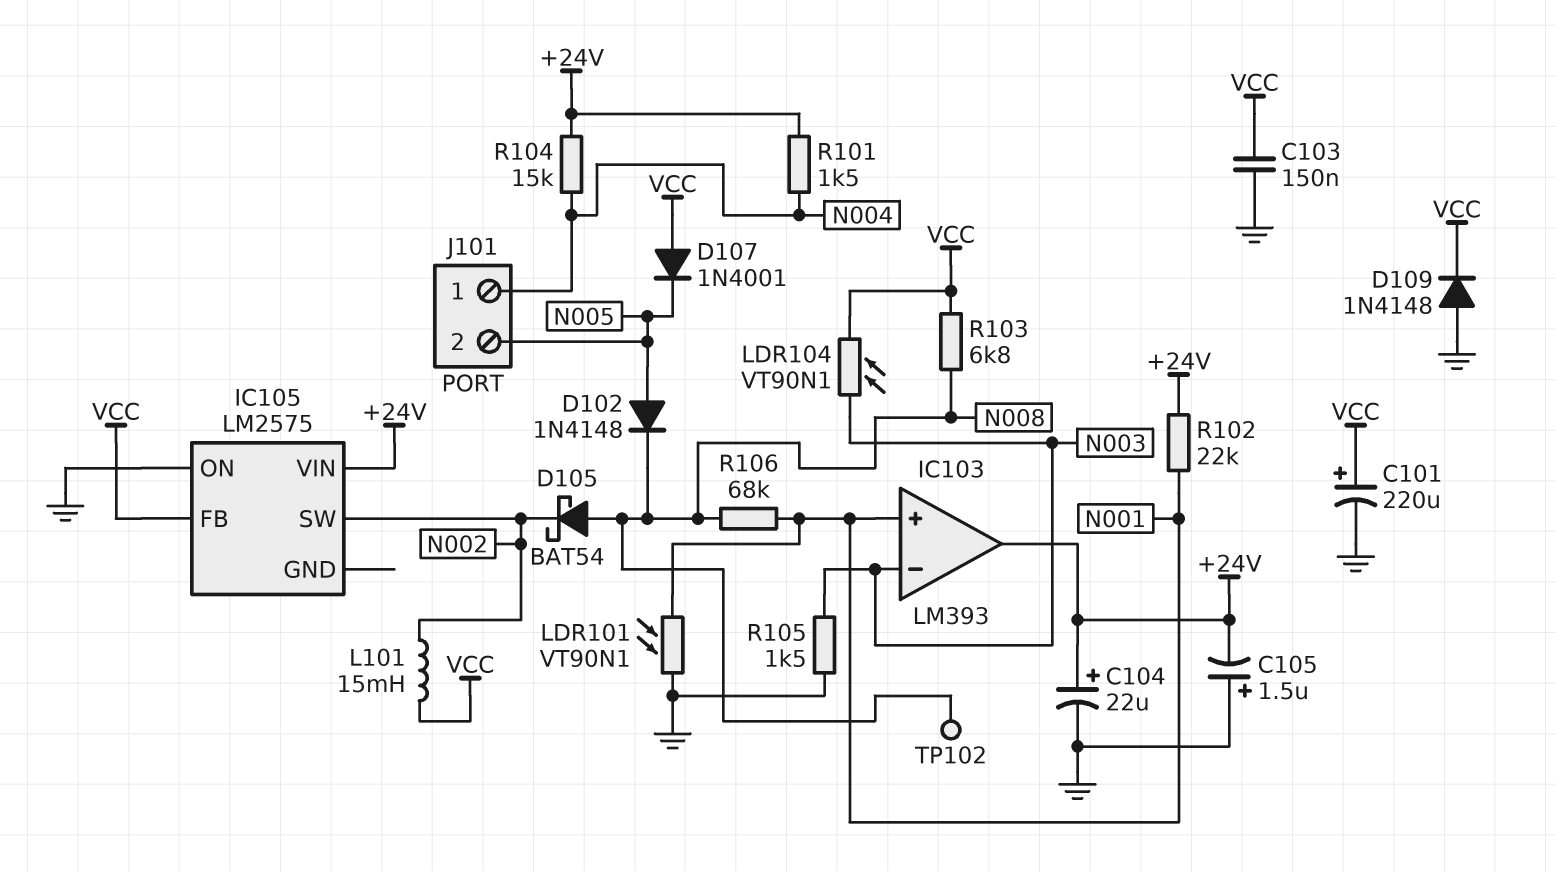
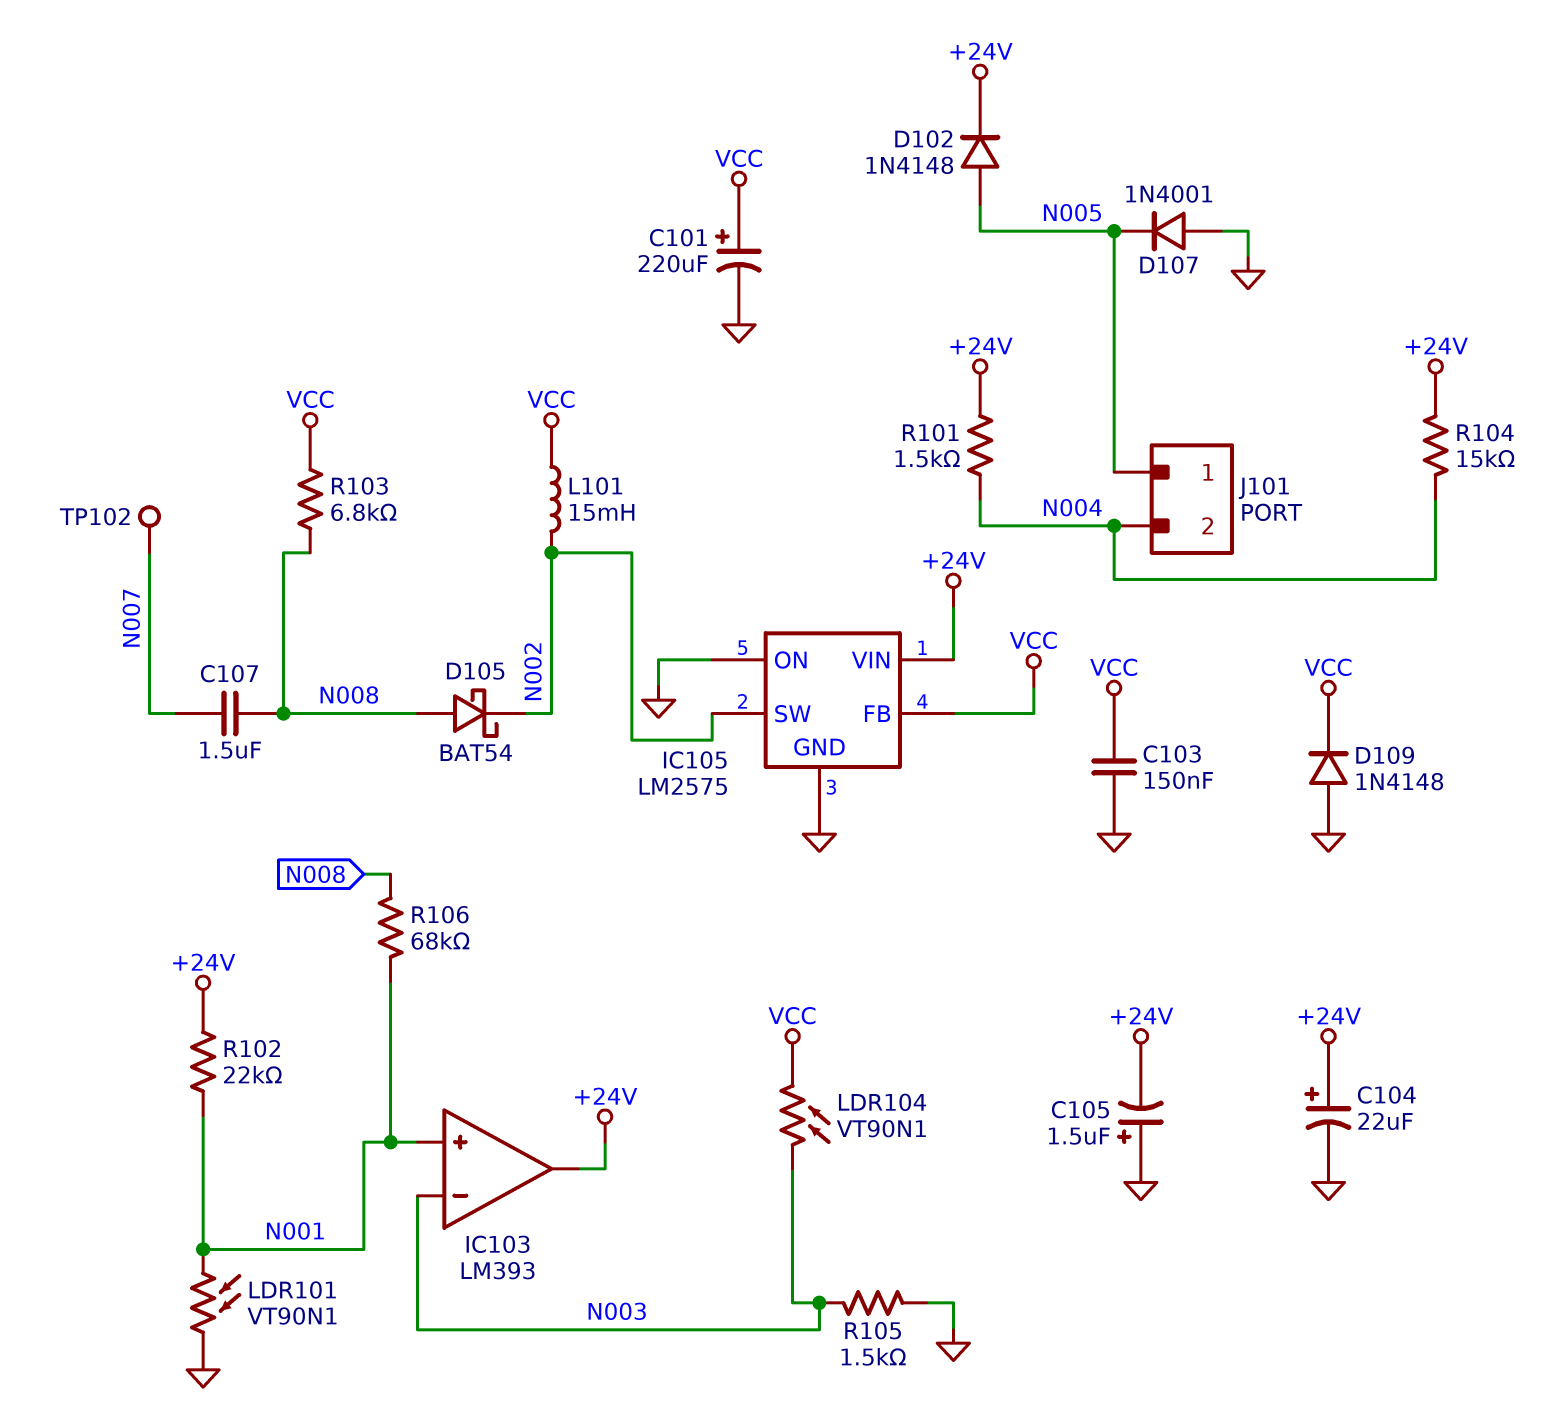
C107: none -> 1.5uF (N007, N008)
D102: diode 1N4148 (A N005, K N008) -> diode 1N4148 (A N005, K +24V)
D107: diode 1N4001 (A VCC, K N005) -> diode 1N4001 (A GND, K N005)
IC105 pin GND: none -> GND
J101 pin 1: N004 -> N005
J101 pin 2: N005 -> N004
TP102: test point (N008) -> test point (N007)

